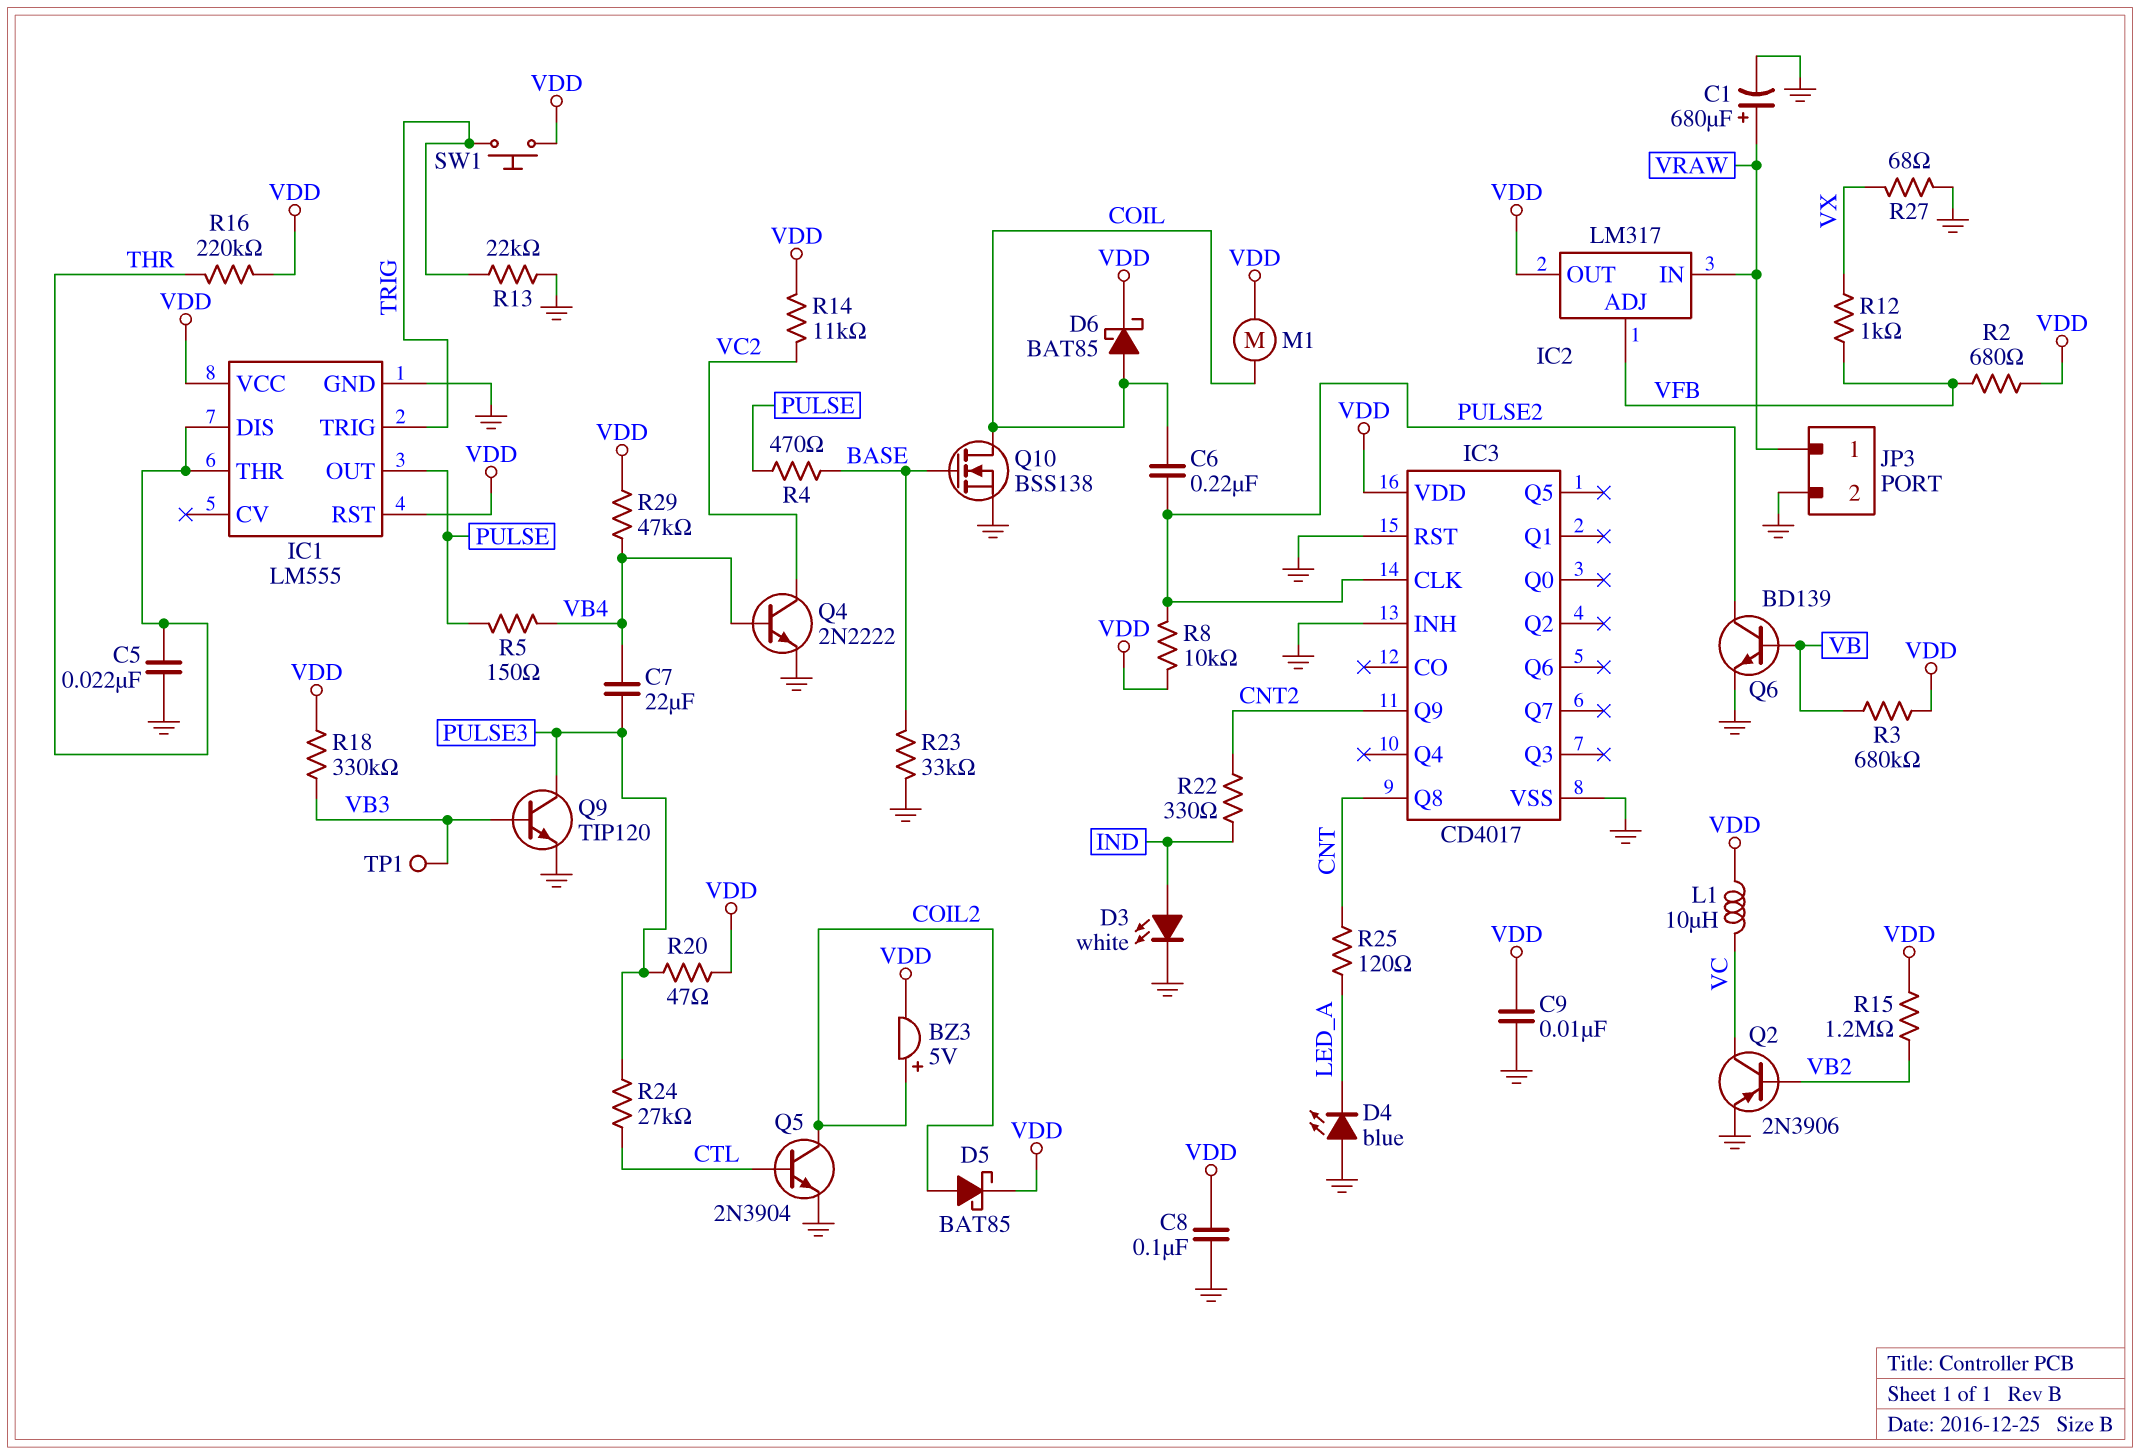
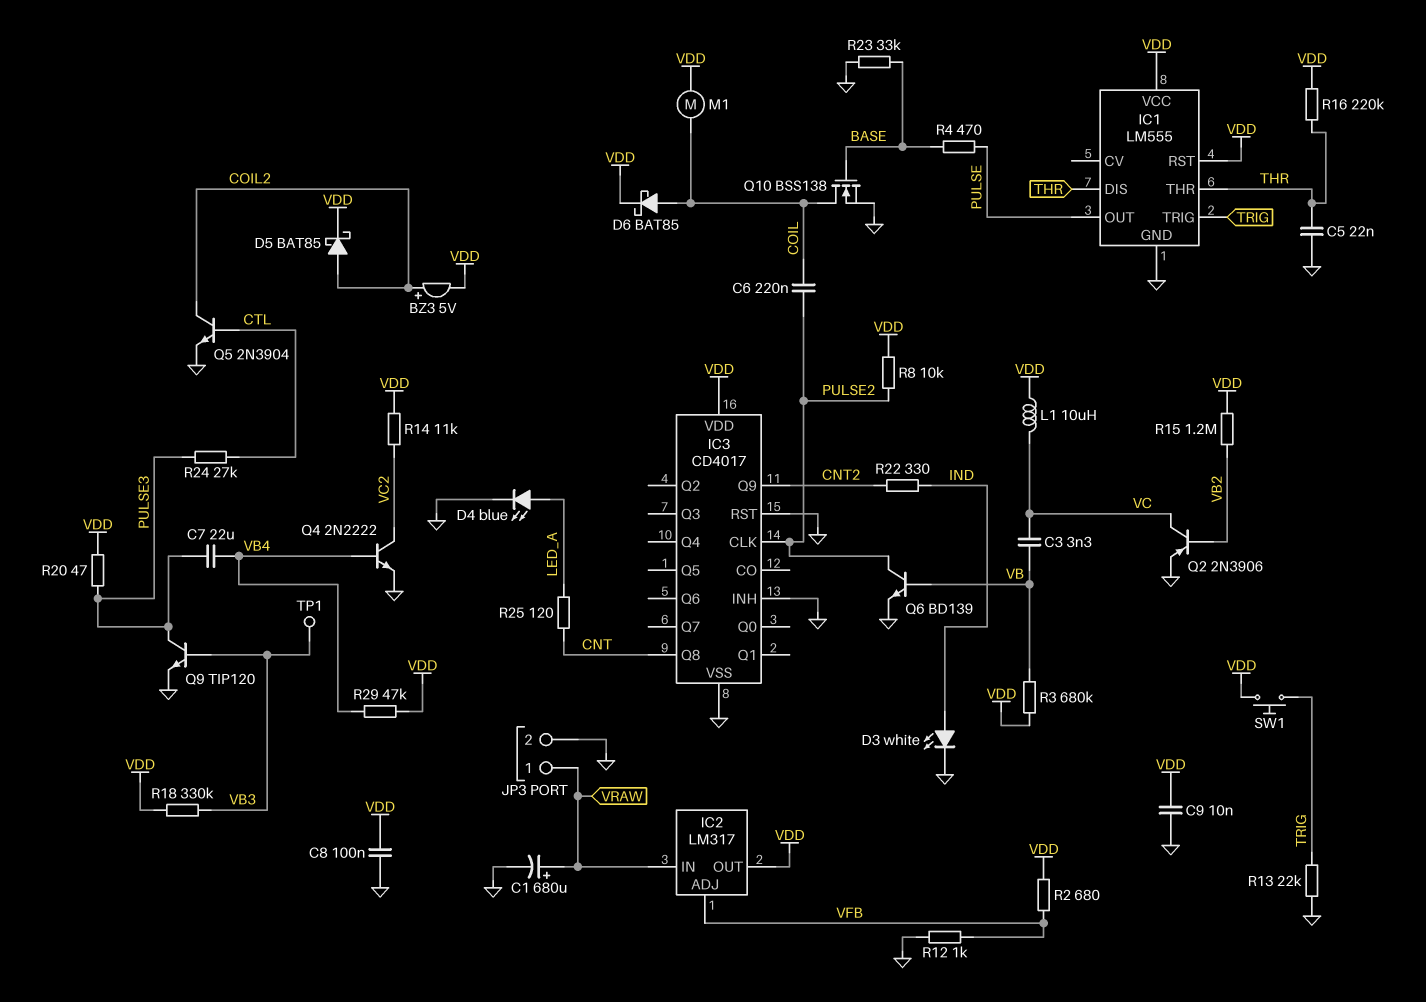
C3: none -> 3.3nF (VB, VC)
D4: LED blue (A GND, K LED_A) -> LED blue (A LED_A, K GND)
R5: 150 (PULSE, VB4) -> none
R12: 1k (VFB, VX) -> 1k (GND, VFB)
R27: 68 (GND, VX) -> none

